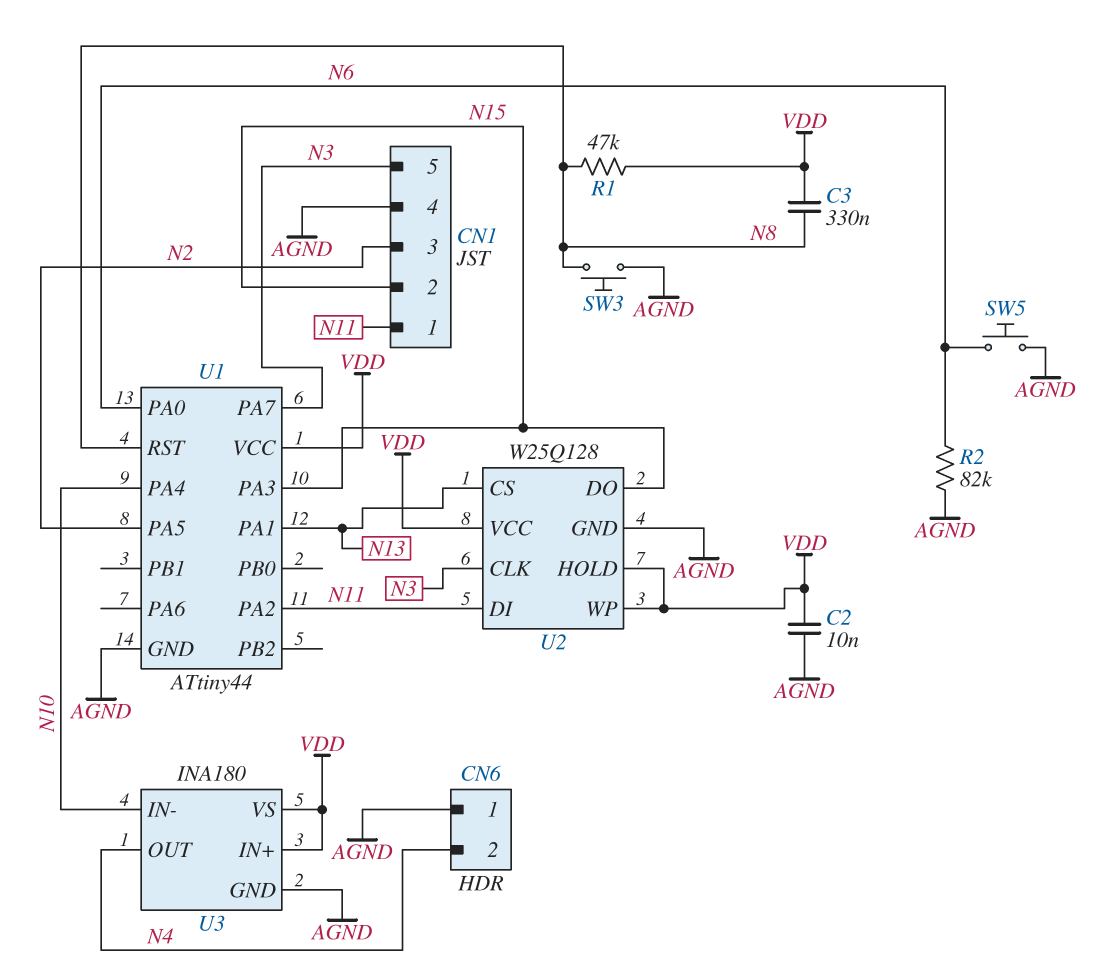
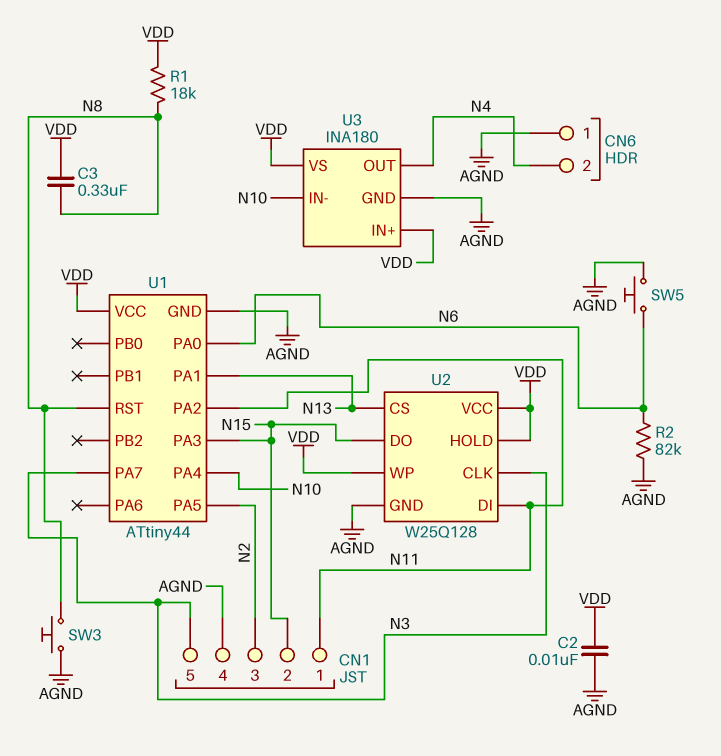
R1: 47k (N8, VDD) -> 18k (N8, VDD)

